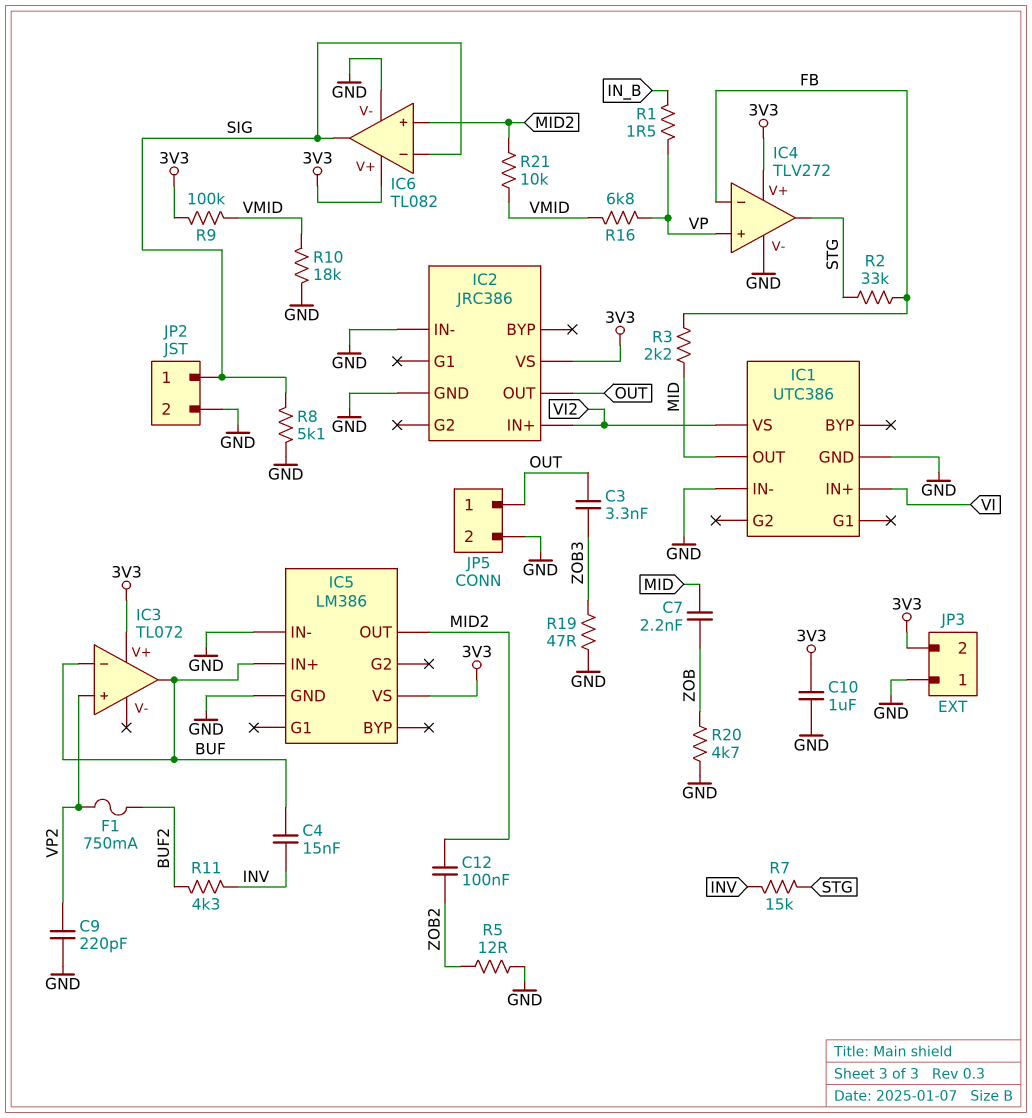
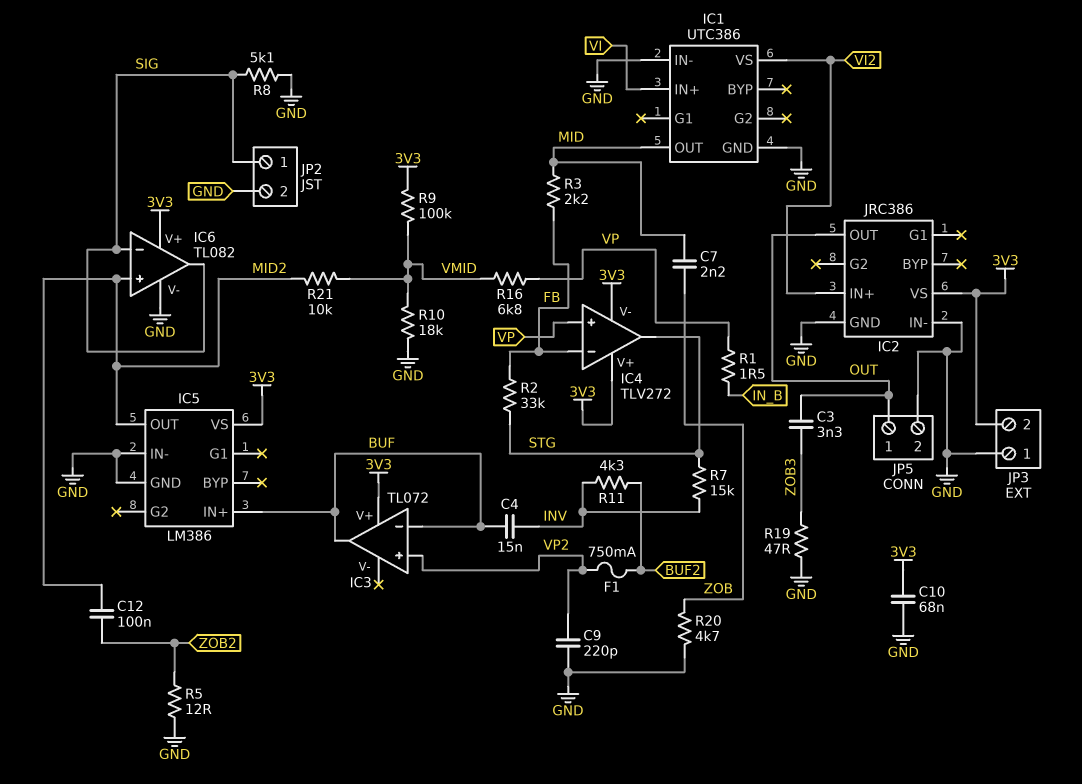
C10: 1uF (3V3, GND) -> 68nF (3V3, GND)
IC4 pin V-: GND -> 3V3

